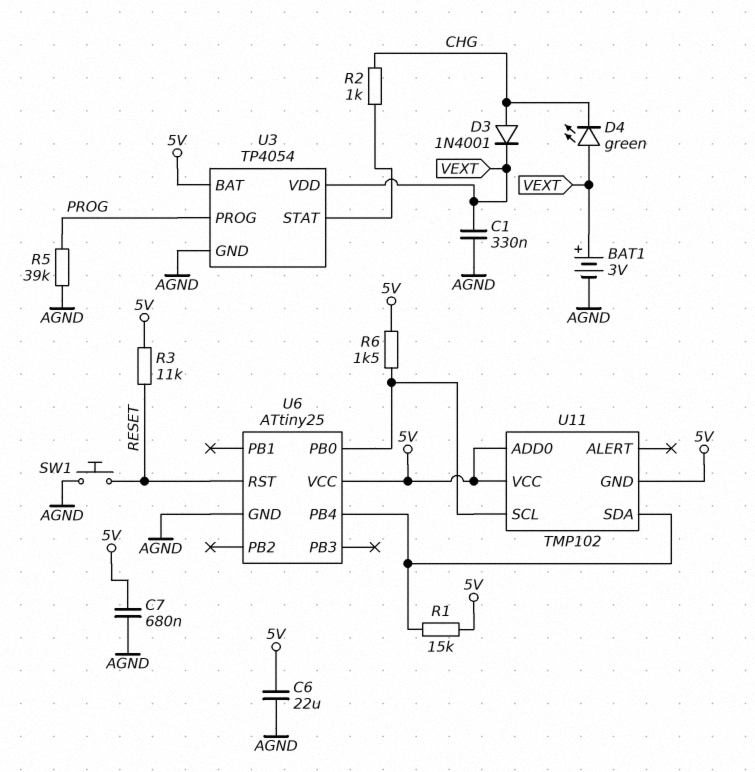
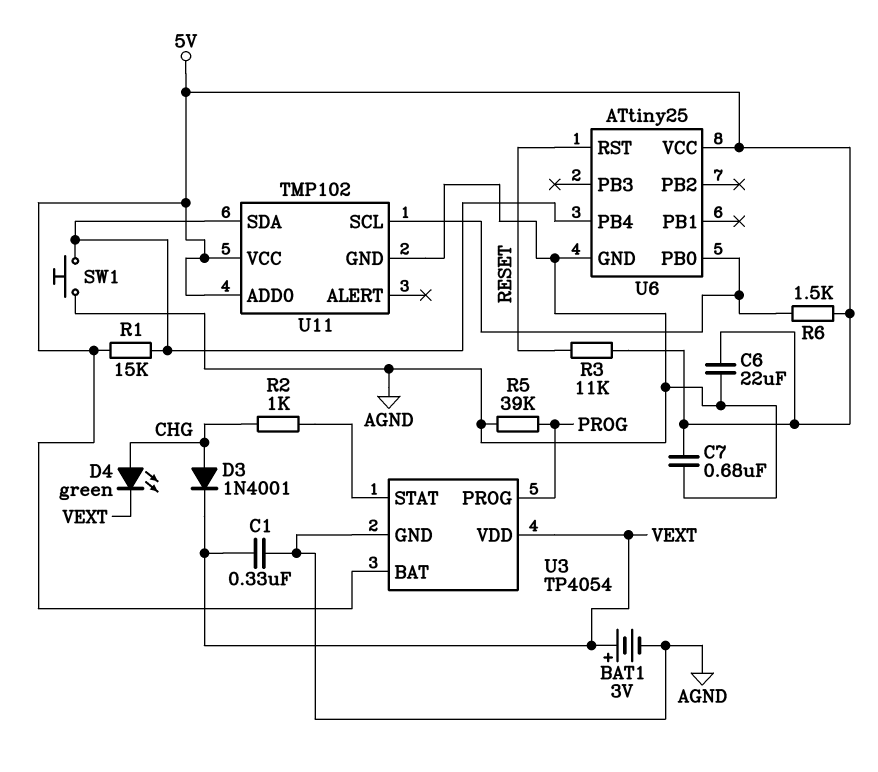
D4: LED green (A VEXT, K CHG) -> LED green (A CHG, K VEXT)
SW1: button (AGND, RESET) -> button (AGND, U6/PB4)
U11 pin GND: 5V -> AGND

